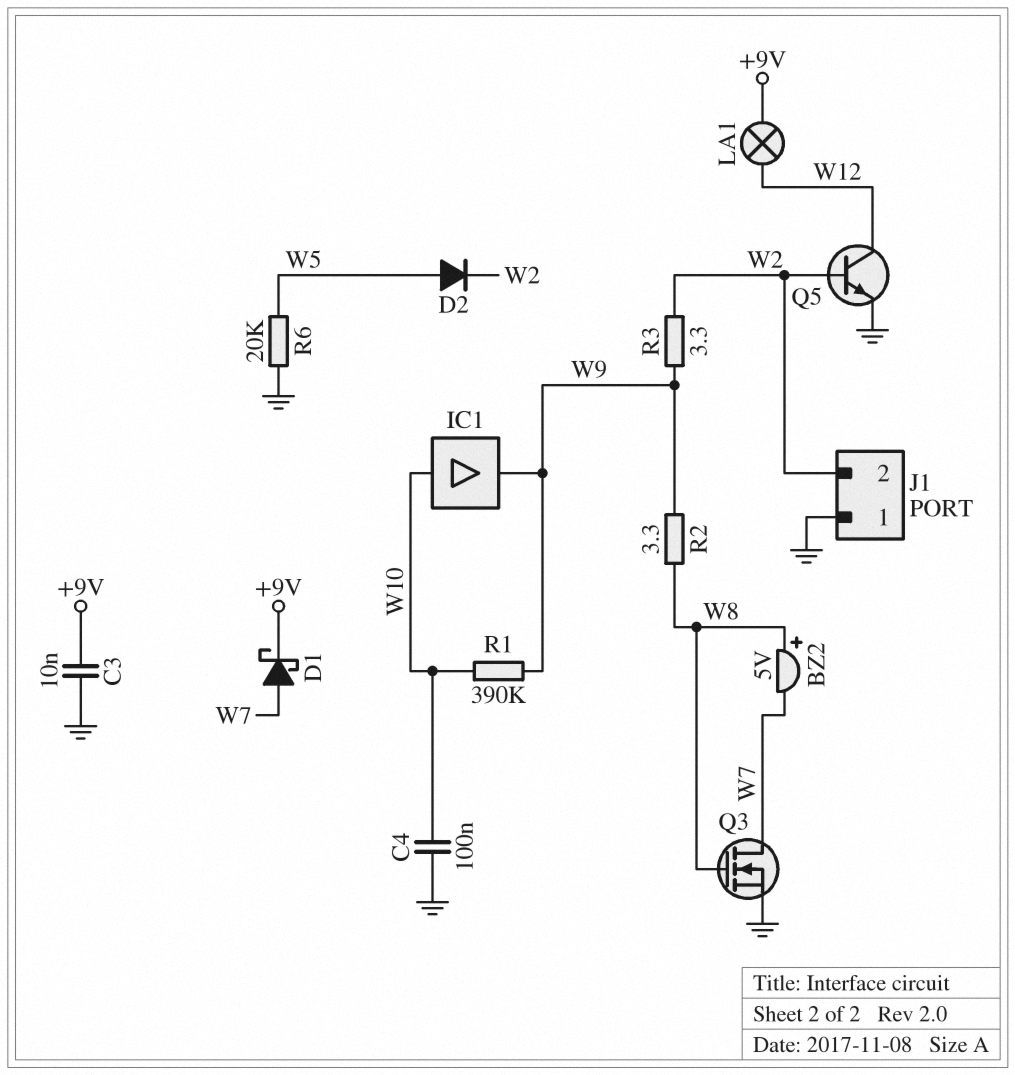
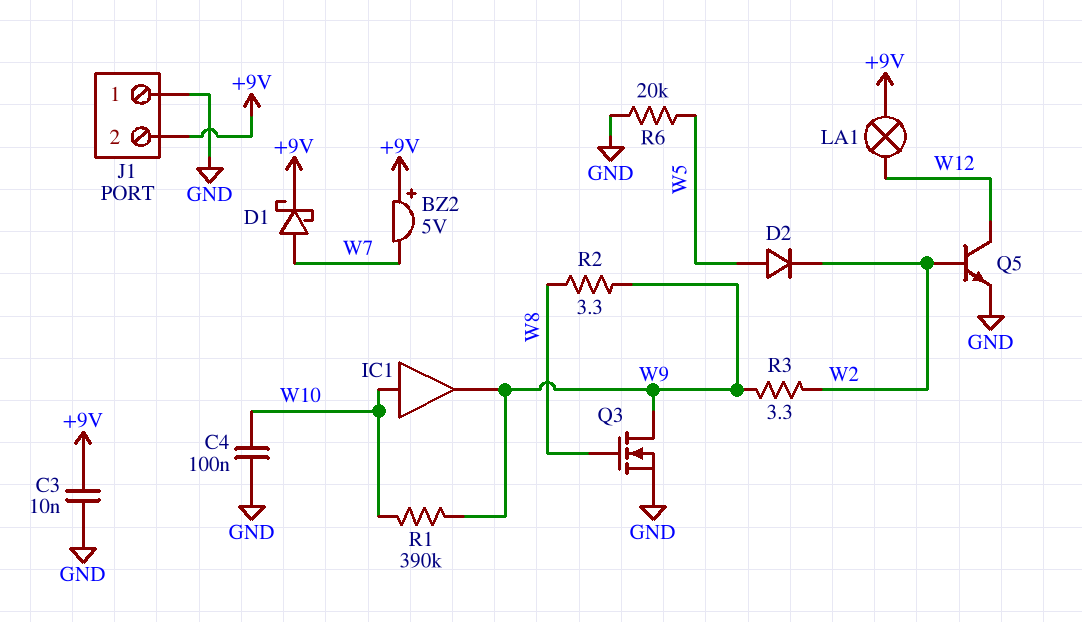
BZ2: buzzer 5V (plus W8, minus W7) -> buzzer 5V (plus +9V, minus W7)
J1 pin 2: W2 -> +9V
Q3: NMOS (G W8, D W7, S GND) -> NMOS (G W8, D W9, S GND)

